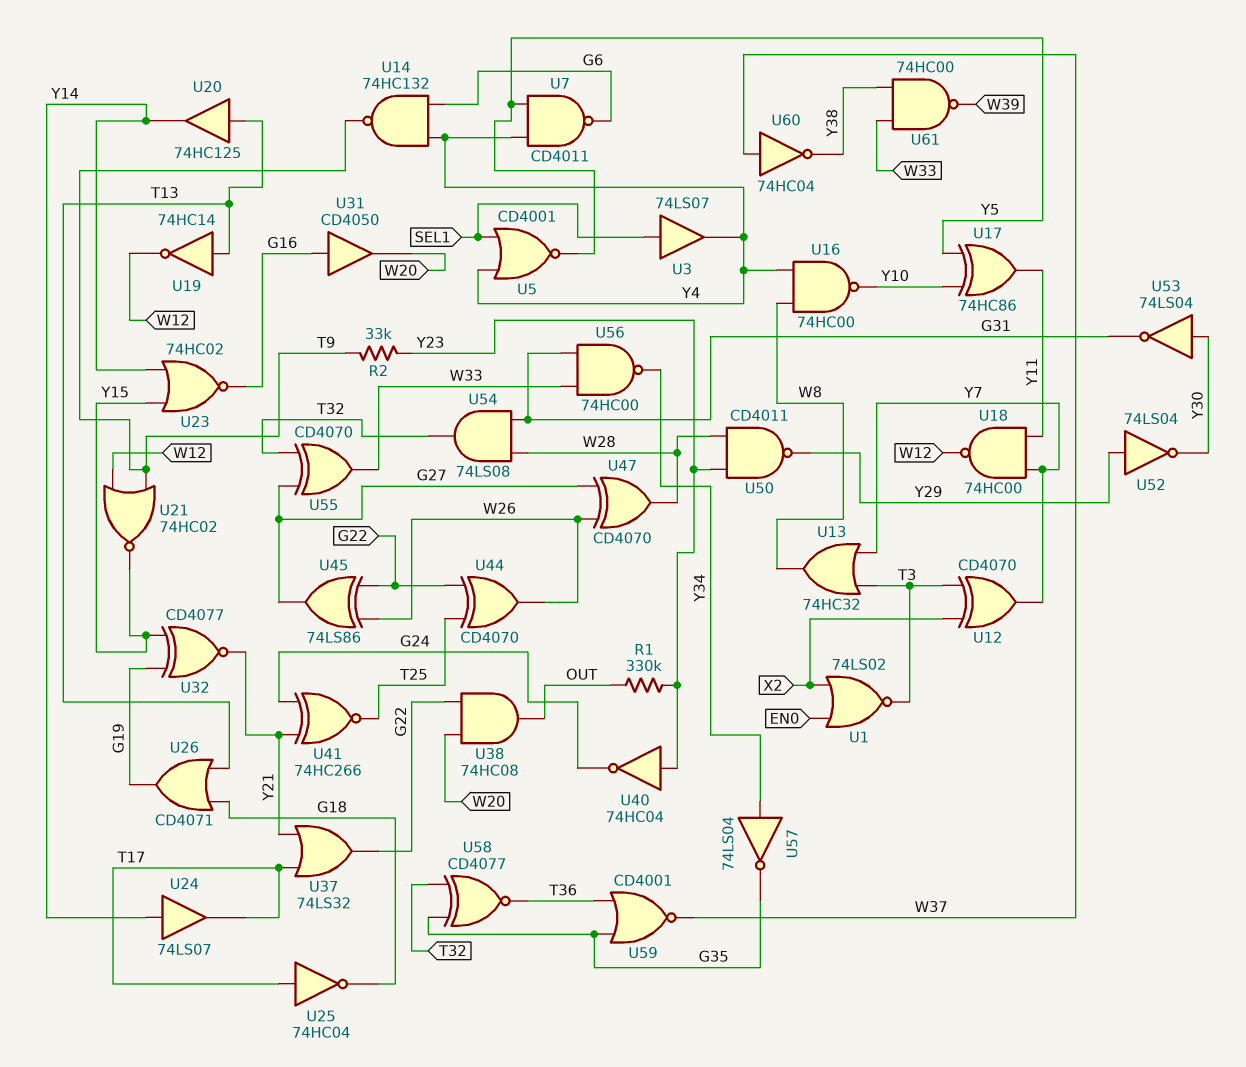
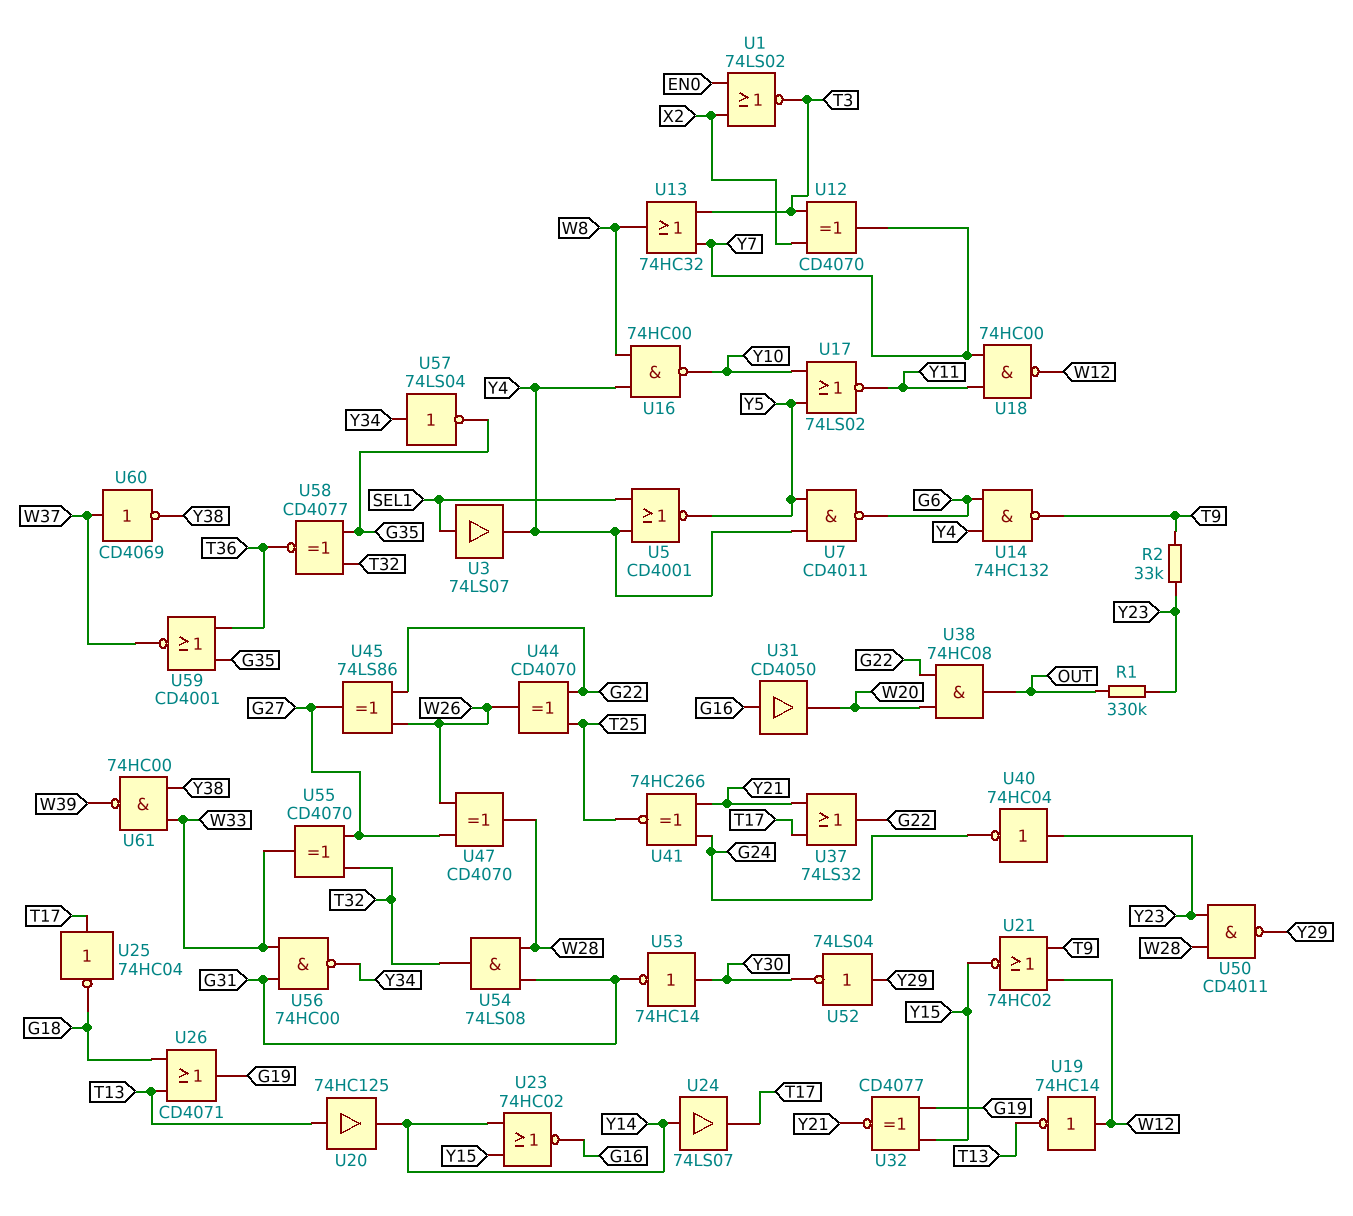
U17: XOR 74HC86 (in Y5, in Y10, out Y11) -> NOR 74LS02 (in Y5, in Y10, out Y11)
U19: NOT 74HC14 (in T13, out W12) -> NOT 74HC14 (in W12, out T13)
U53: NOT 74LS04 (in Y30, out G31) -> NOT 74HC14 (in Y30, out G31)
U60: NOT 74HC04 (in W37, out Y38) -> NOT CD4069 (in W37, out Y38)

